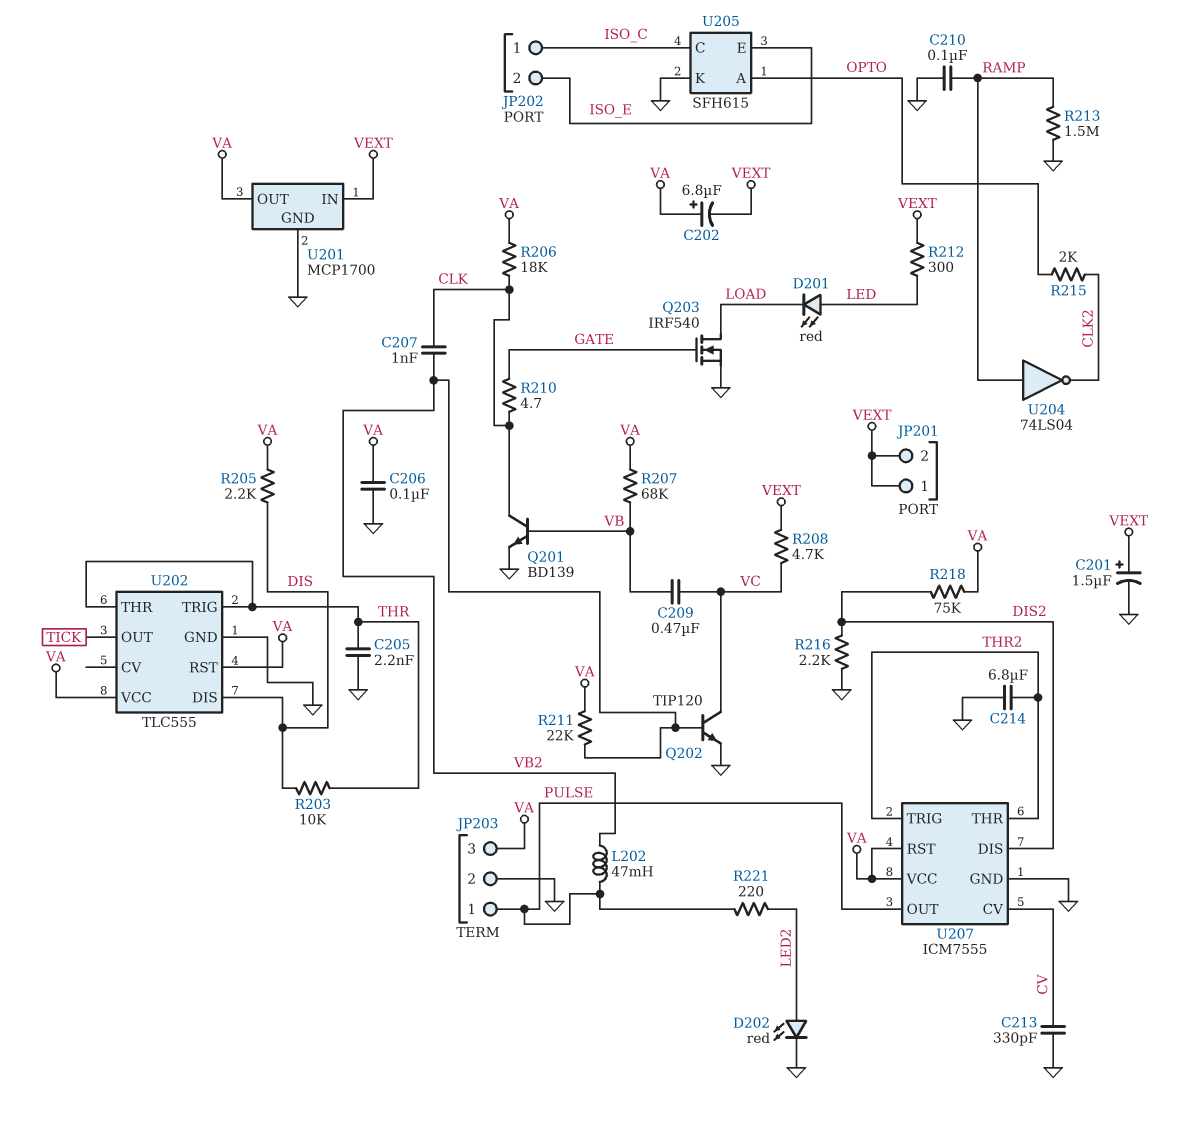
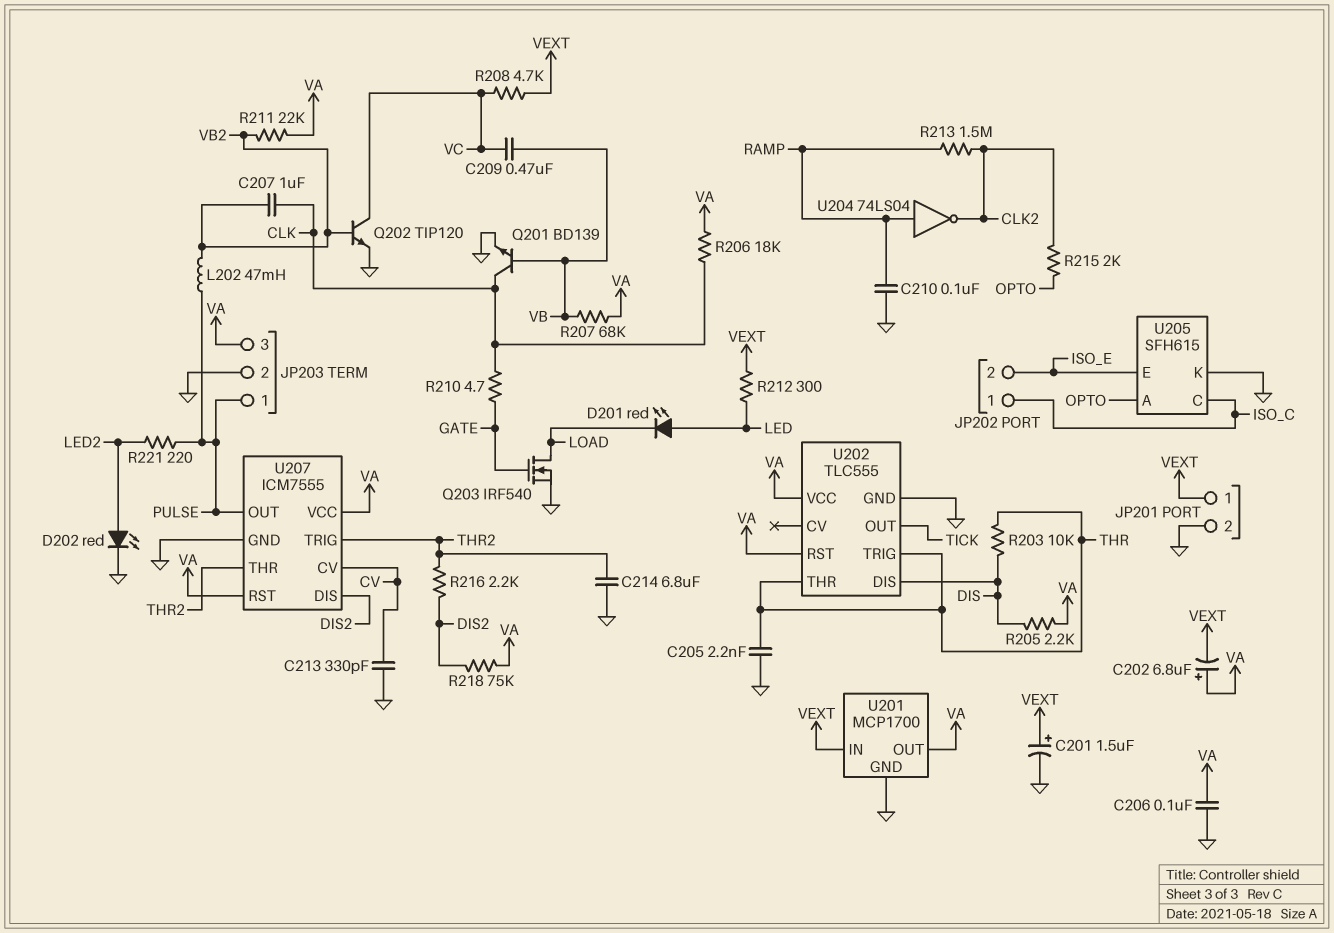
C207: 1nF (CLK, VB2) -> 1uF (CLK, VB2)
JP201 pin 2: VEXT -> GND
R213: 1.5M (GND, RAMP) -> 1.5M (CLK2, RAMP)
R216: 2.2k (DIS2, GND) -> 2.2k (DIS2, THR2)

